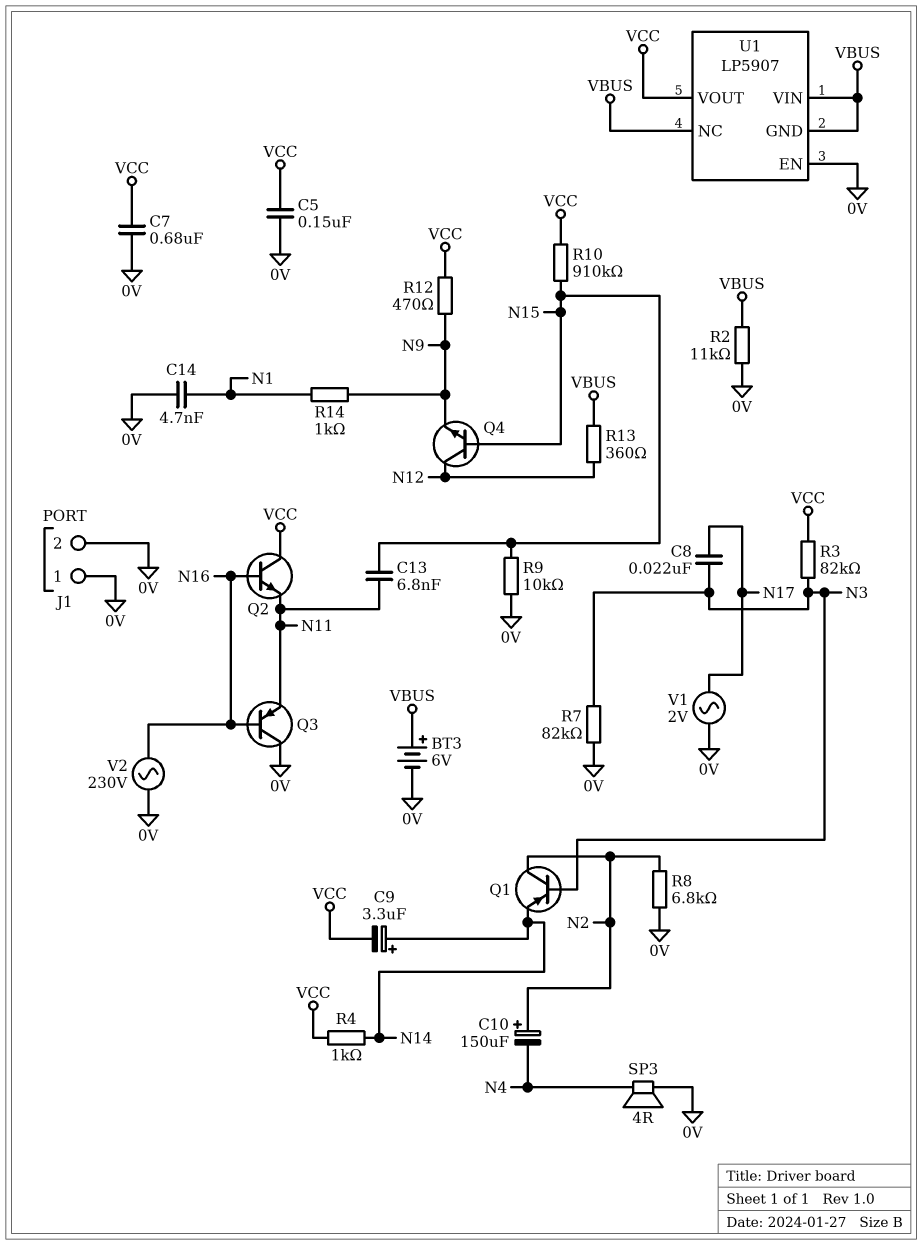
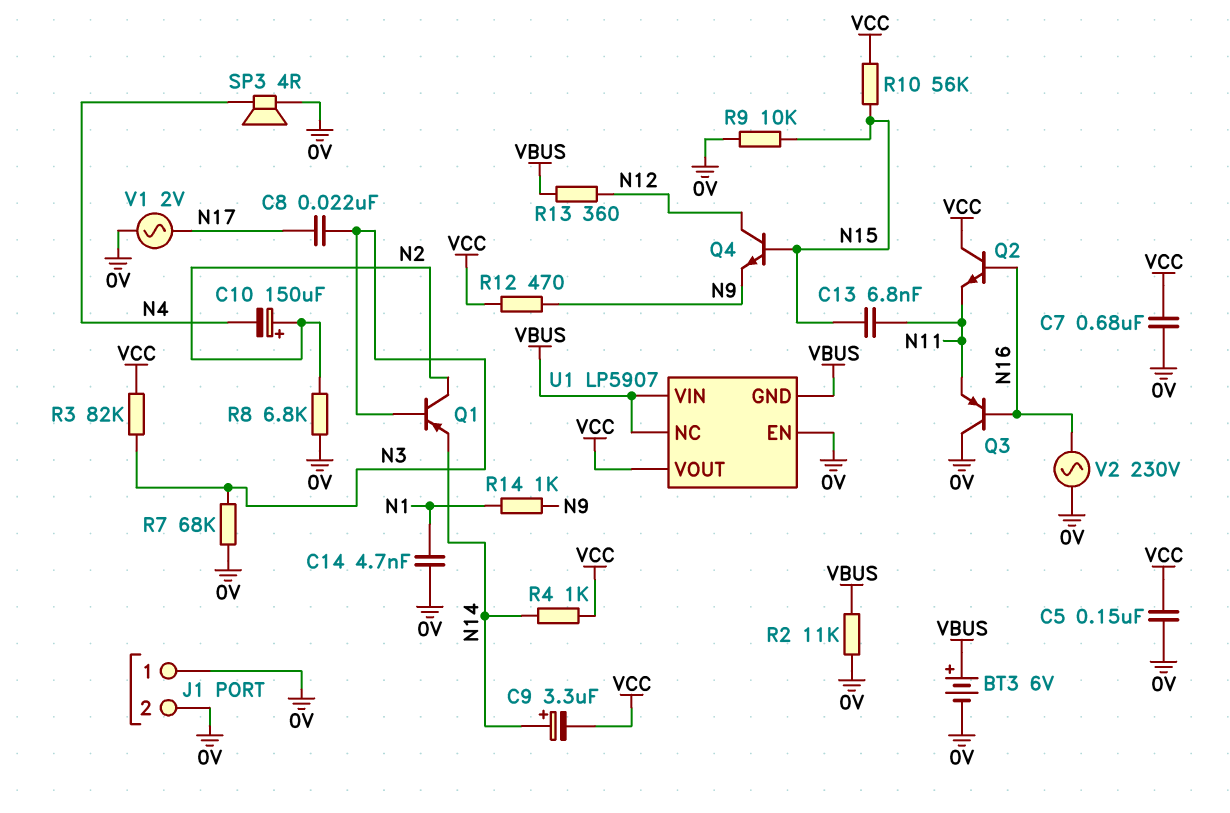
R7: 82k (0V, N3) -> 68k (0V, N3)
R10: 910k (N15, VCC) -> 56k (N15, VCC)

